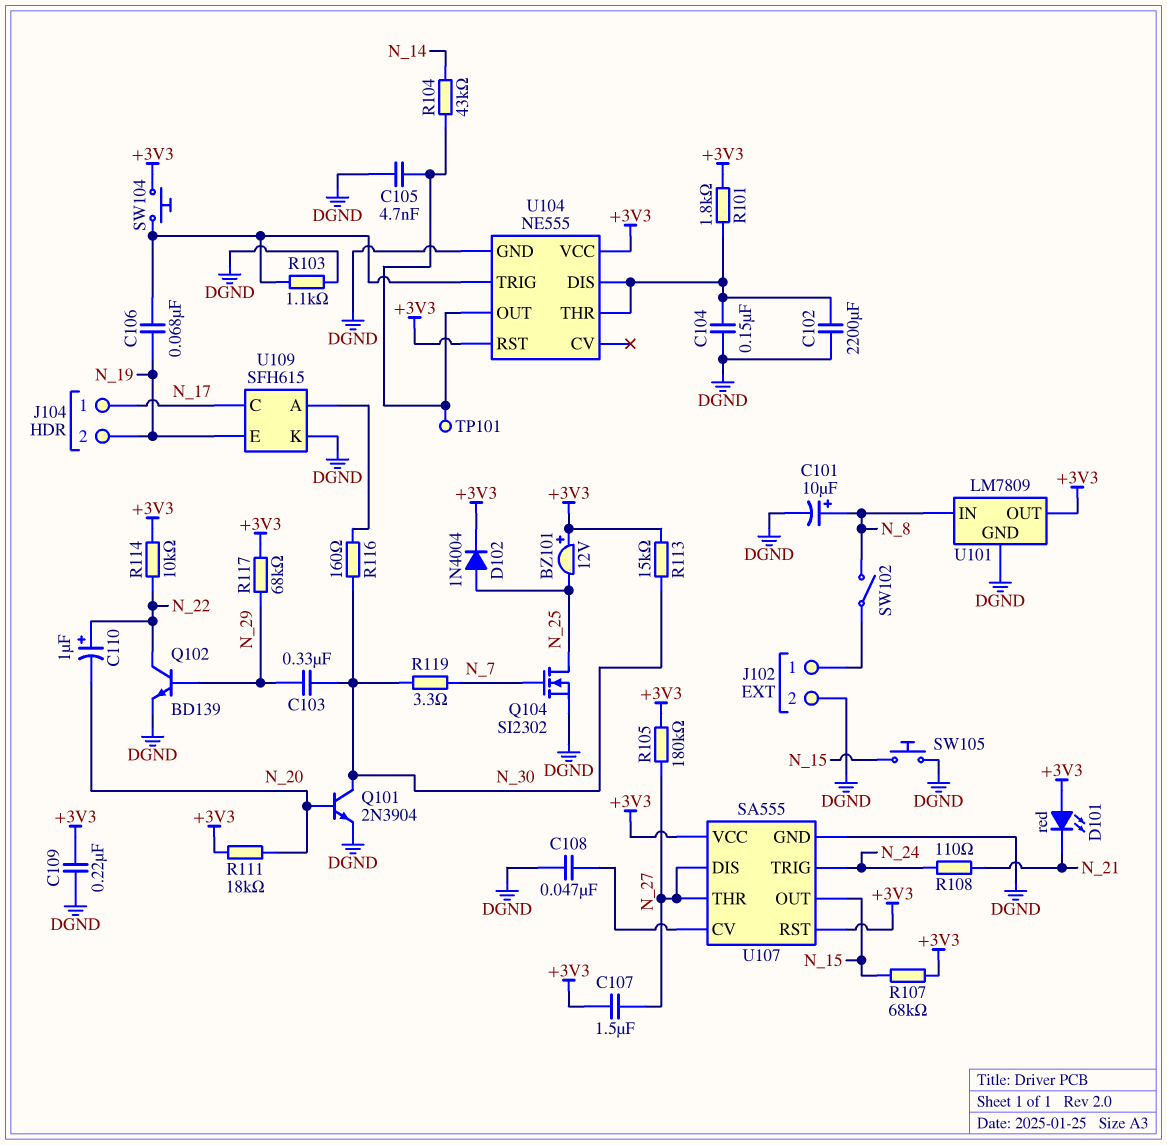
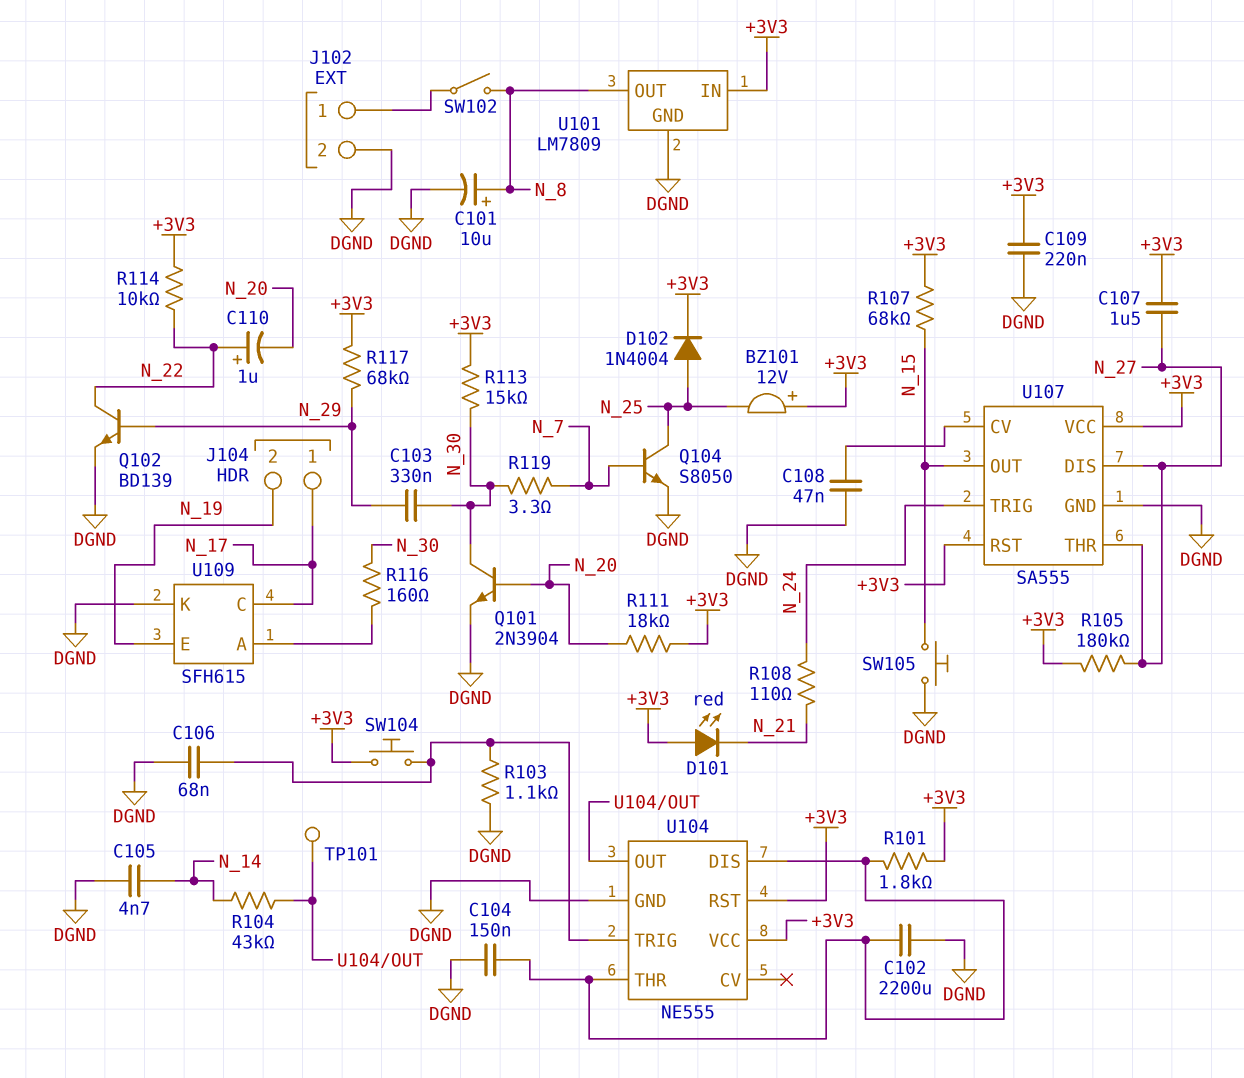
C105: 4.7nF (DGND, U104/OUT) -> 4.7nF (DGND, N_14)
C106: 68nF (N_19, U104/TRIG) -> 68nF (DGND, U104/TRIG)
Q104: NMOS SI2302 (G N_7, D N_25, S DGND) -> NPN S8050 (B N_7, C N_25, E DGND)
U101 pin IN: N_8 -> +3V3
U101 pin OUT: +3V3 -> N_8

